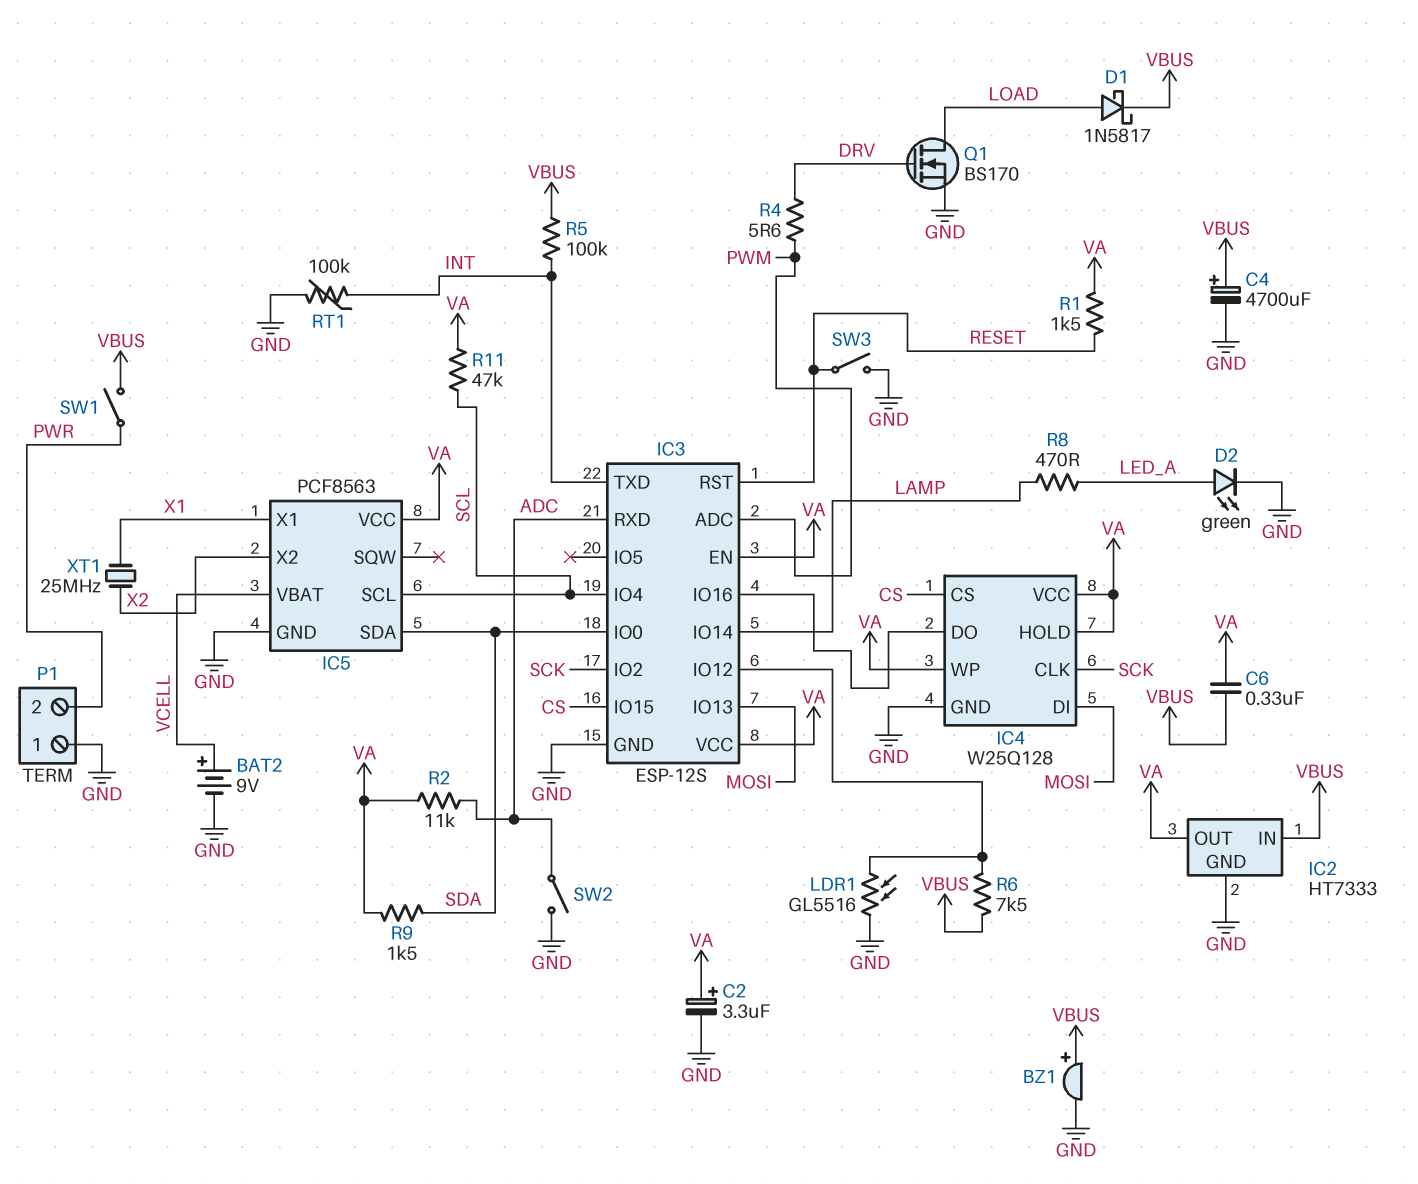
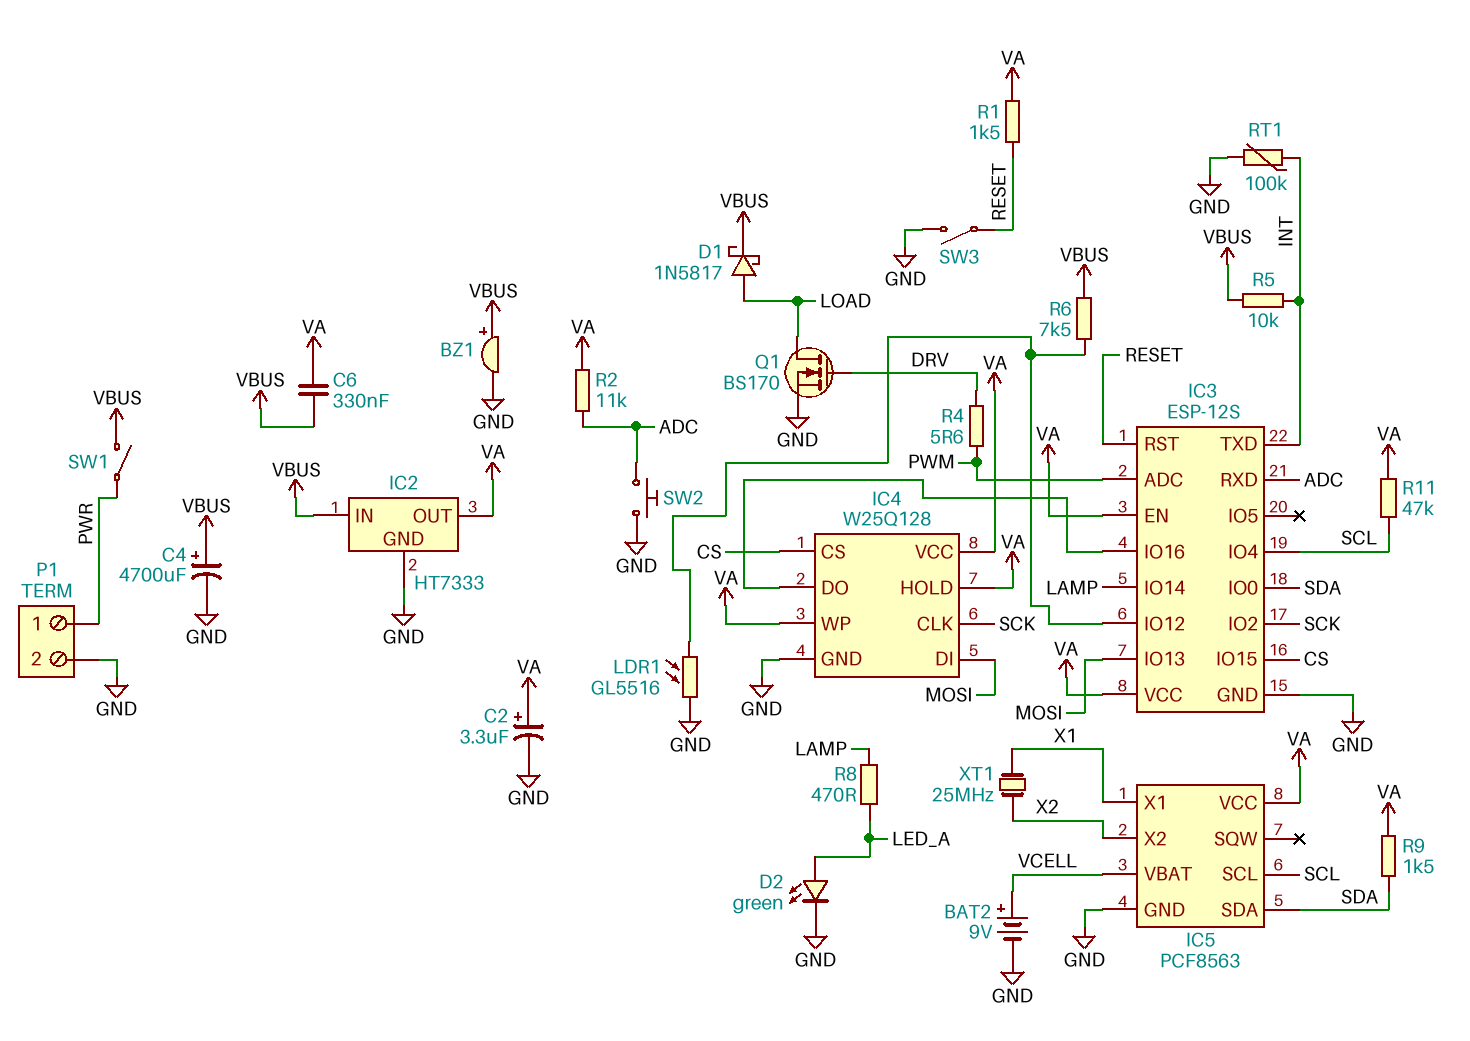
P1 pin 1: GND -> PWR
P1 pin 2: PWR -> GND
R5: 100k (INT, VBUS) -> 10k (INT, VBUS)
SW2: switch (ADC, GND) -> button (ADC, GND)

